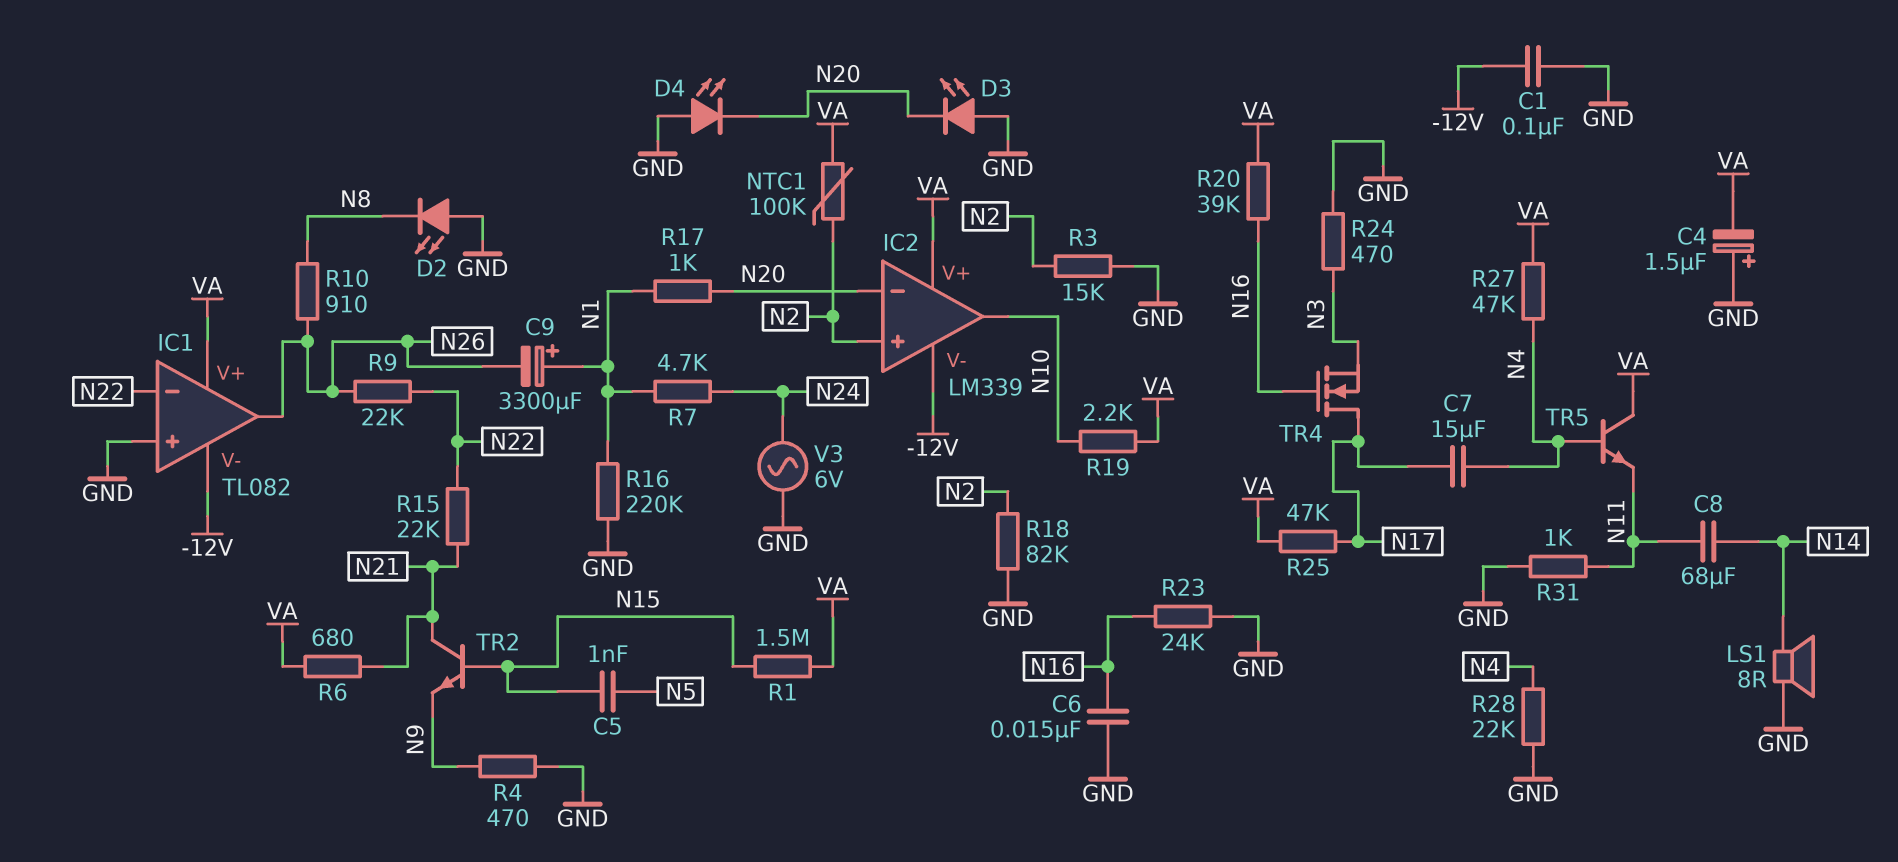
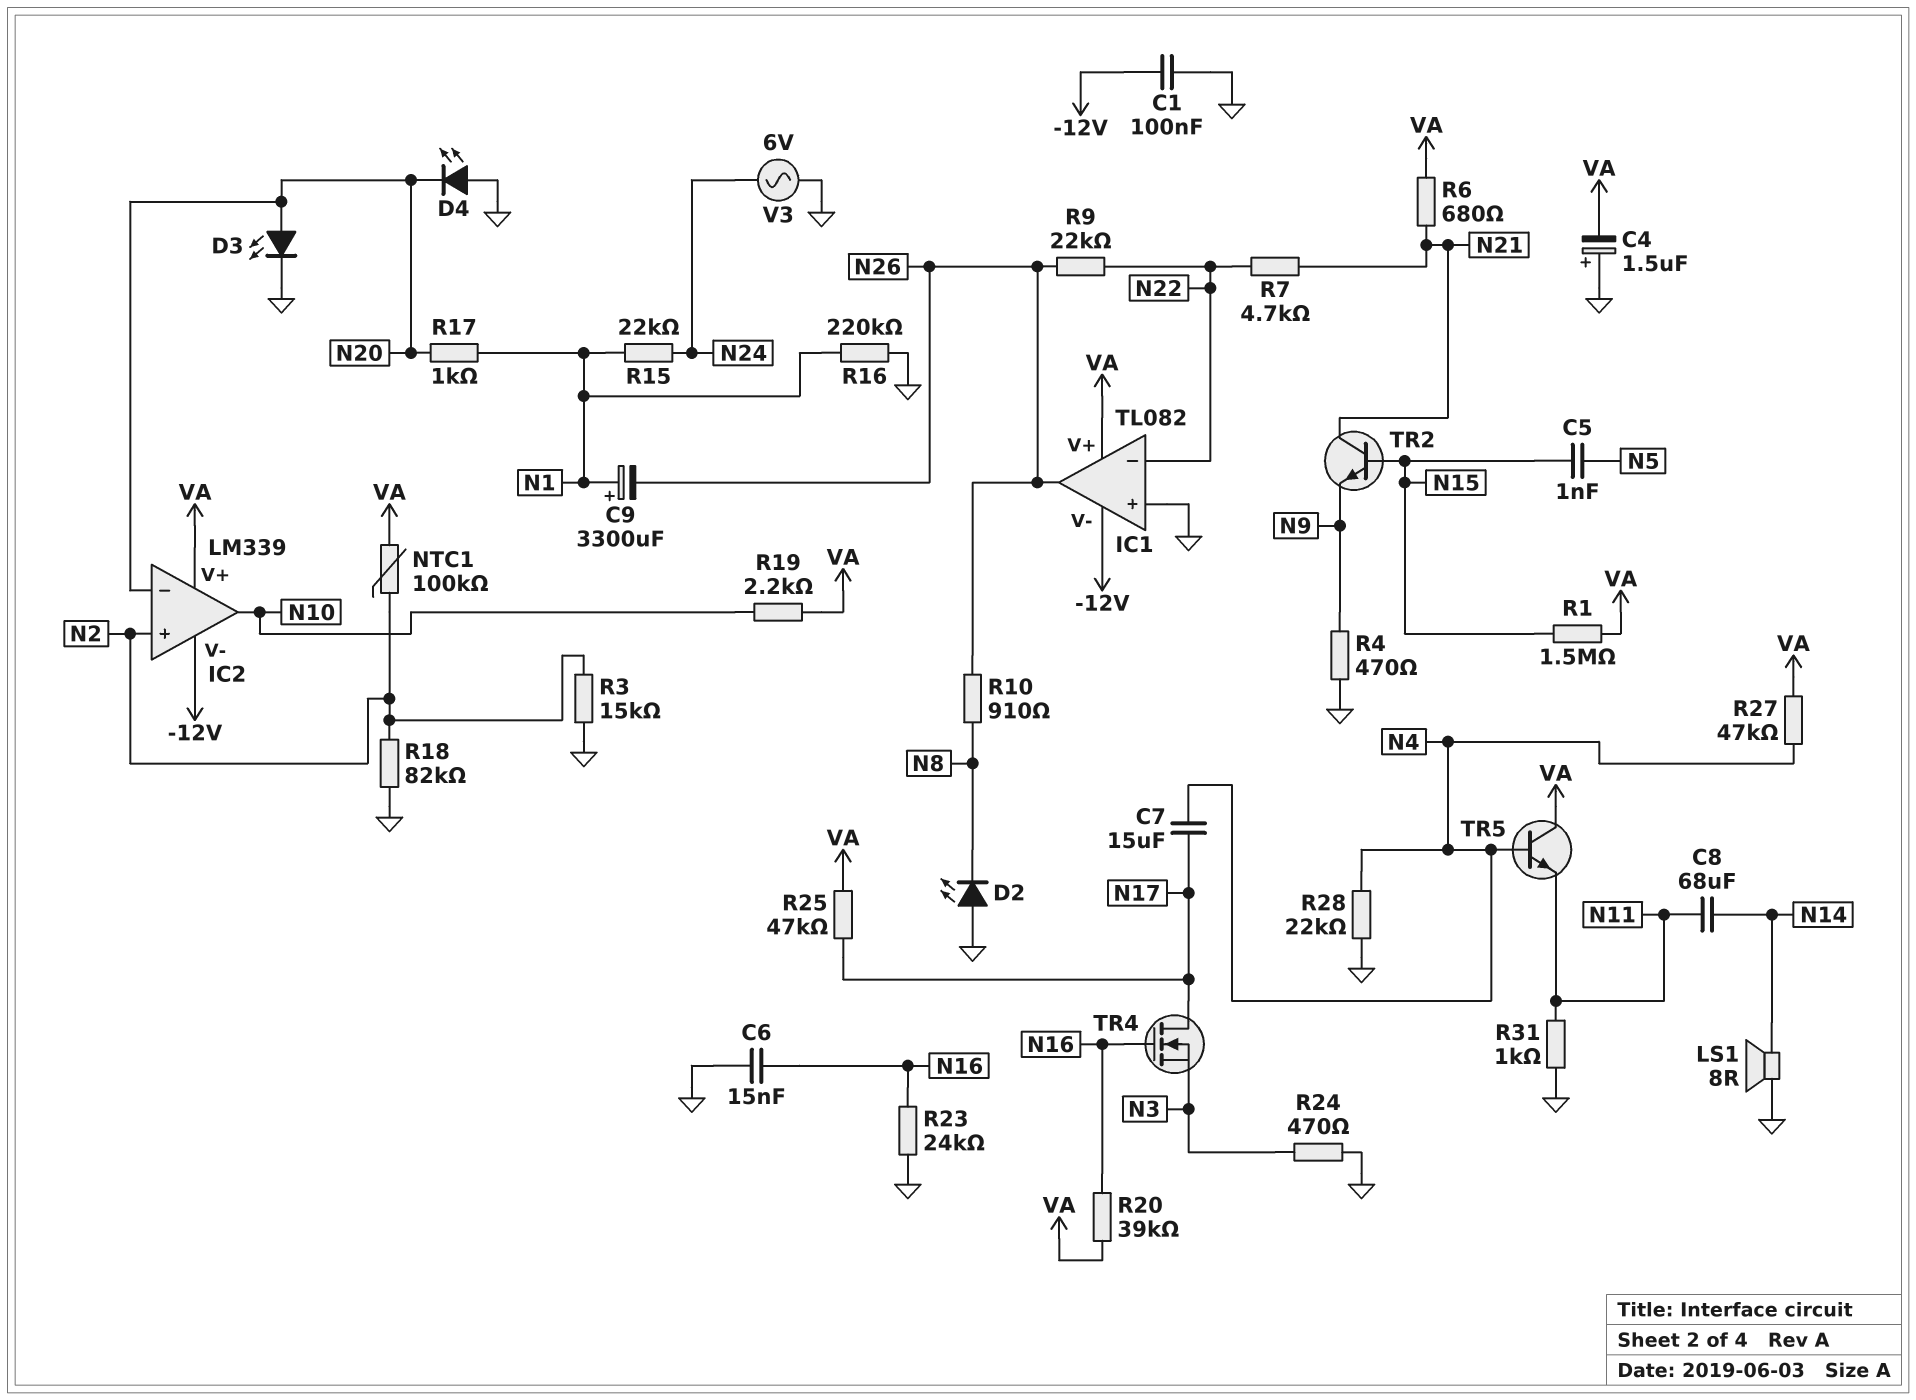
D3: LED (A GND, K N20) -> LED (A N20, K GND)
R7: 4.7k (N1, N24) -> 4.7k (N21, N22)
R15: 22k (N21, N22) -> 22k (N1, N24)

